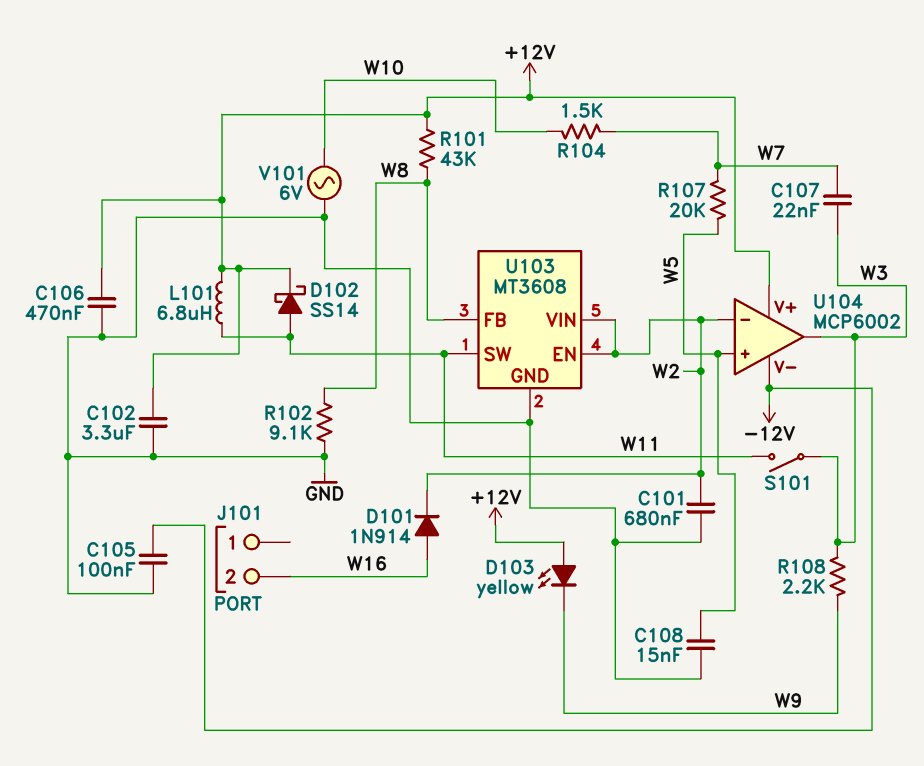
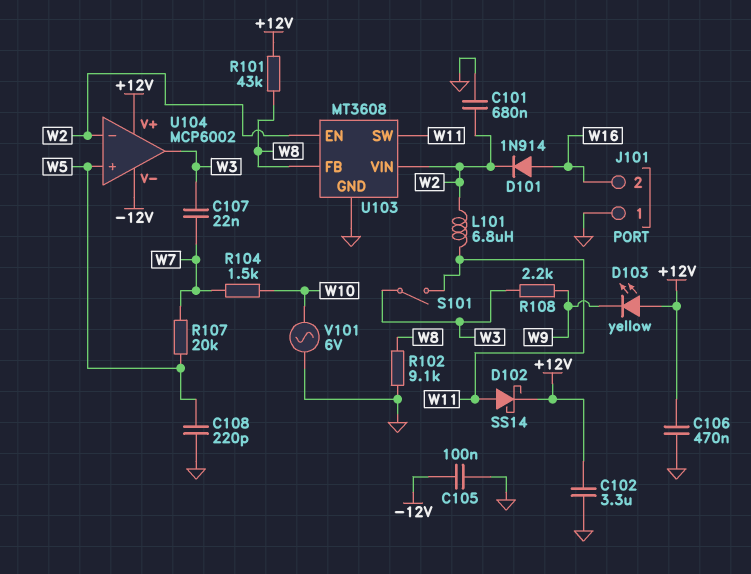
C108: 15nF (GND, W5) -> 220pF (GND, W5)
J101 pin 1: none -> GND
L101: 6.8uH (+12V, W11) -> 6.8uH (W2, W11)

